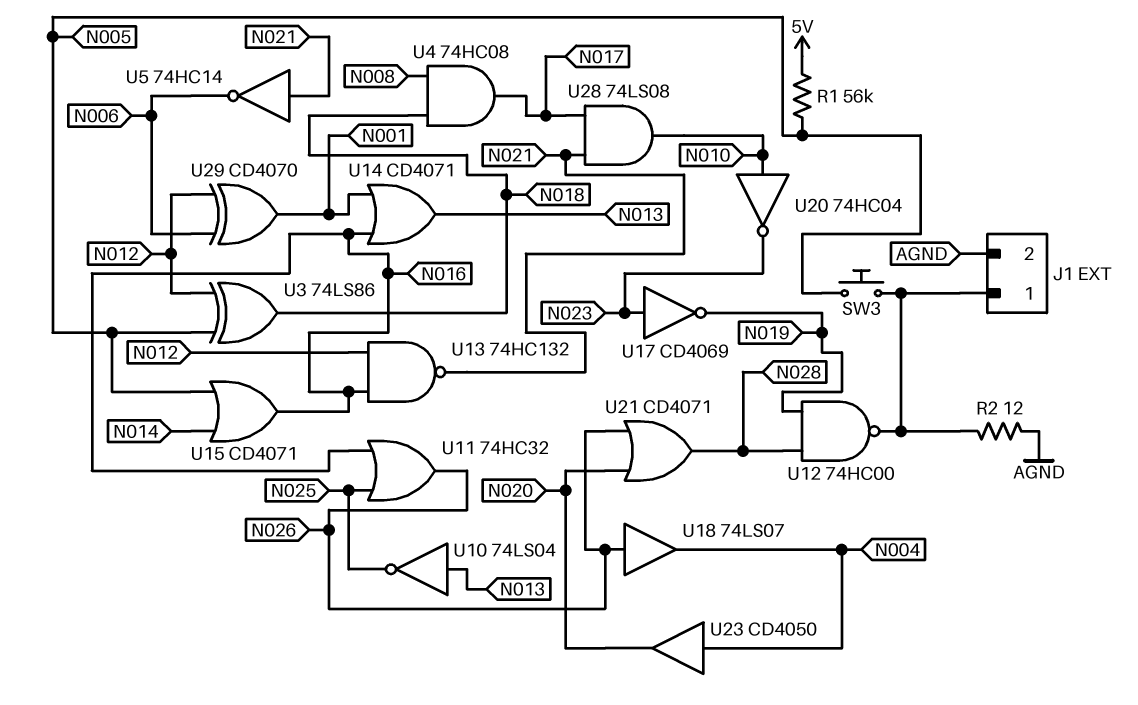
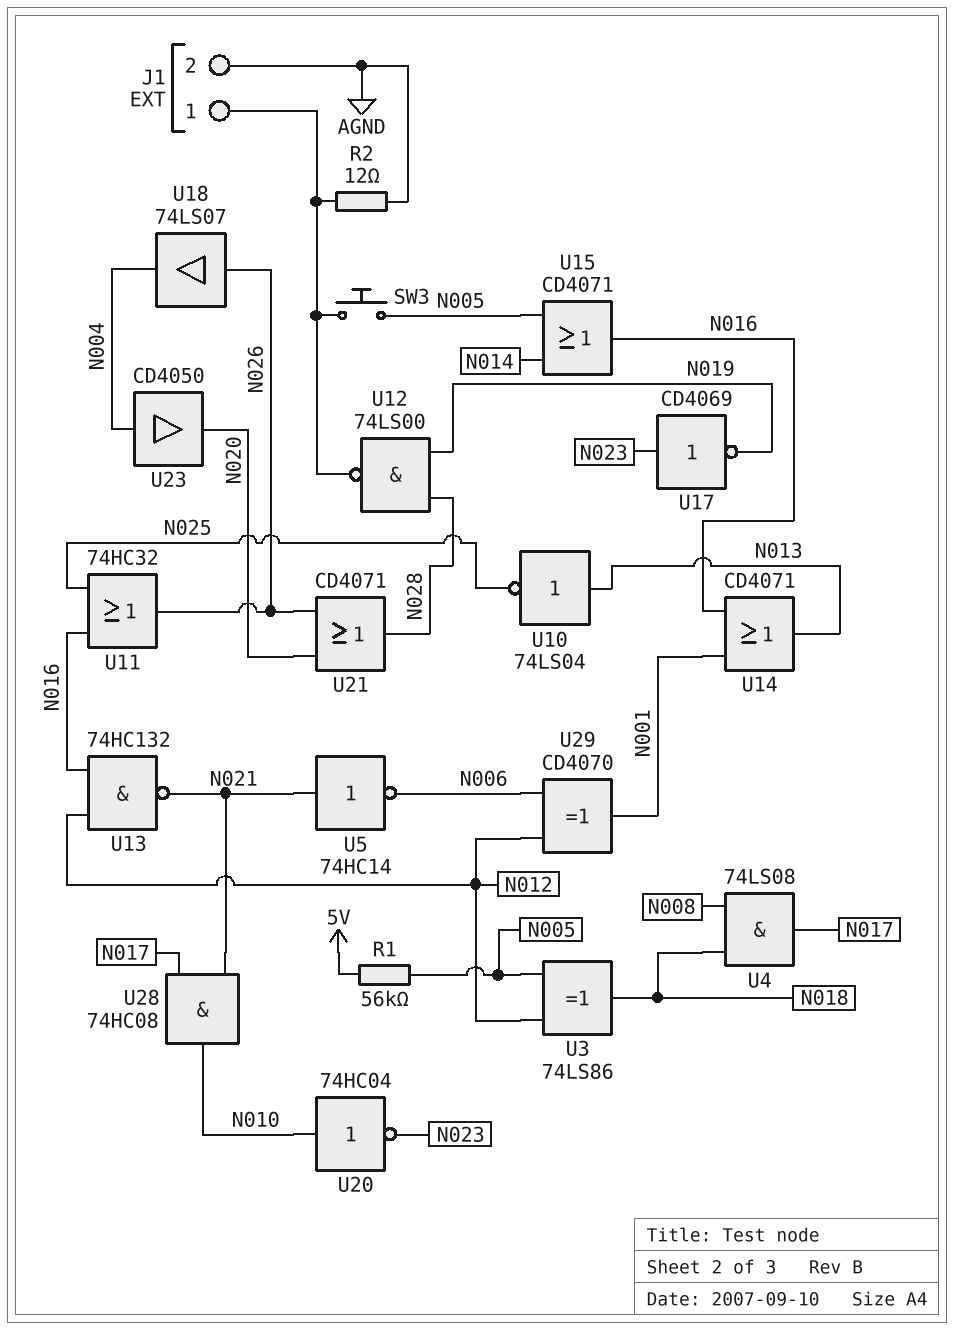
U4: AND 74HC08 (in N008, in N018, out N017) -> AND 74LS08 (in N008, in N018, out N017)
U12: NAND 74HC00 (in N019, in N028, out J1/1) -> NAND 74LS00 (in N019, in N028, out J1/1)
U28: AND 74LS08 (in N017, in N021, out N010) -> AND 74HC08 (in N017, in N021, out N010)

